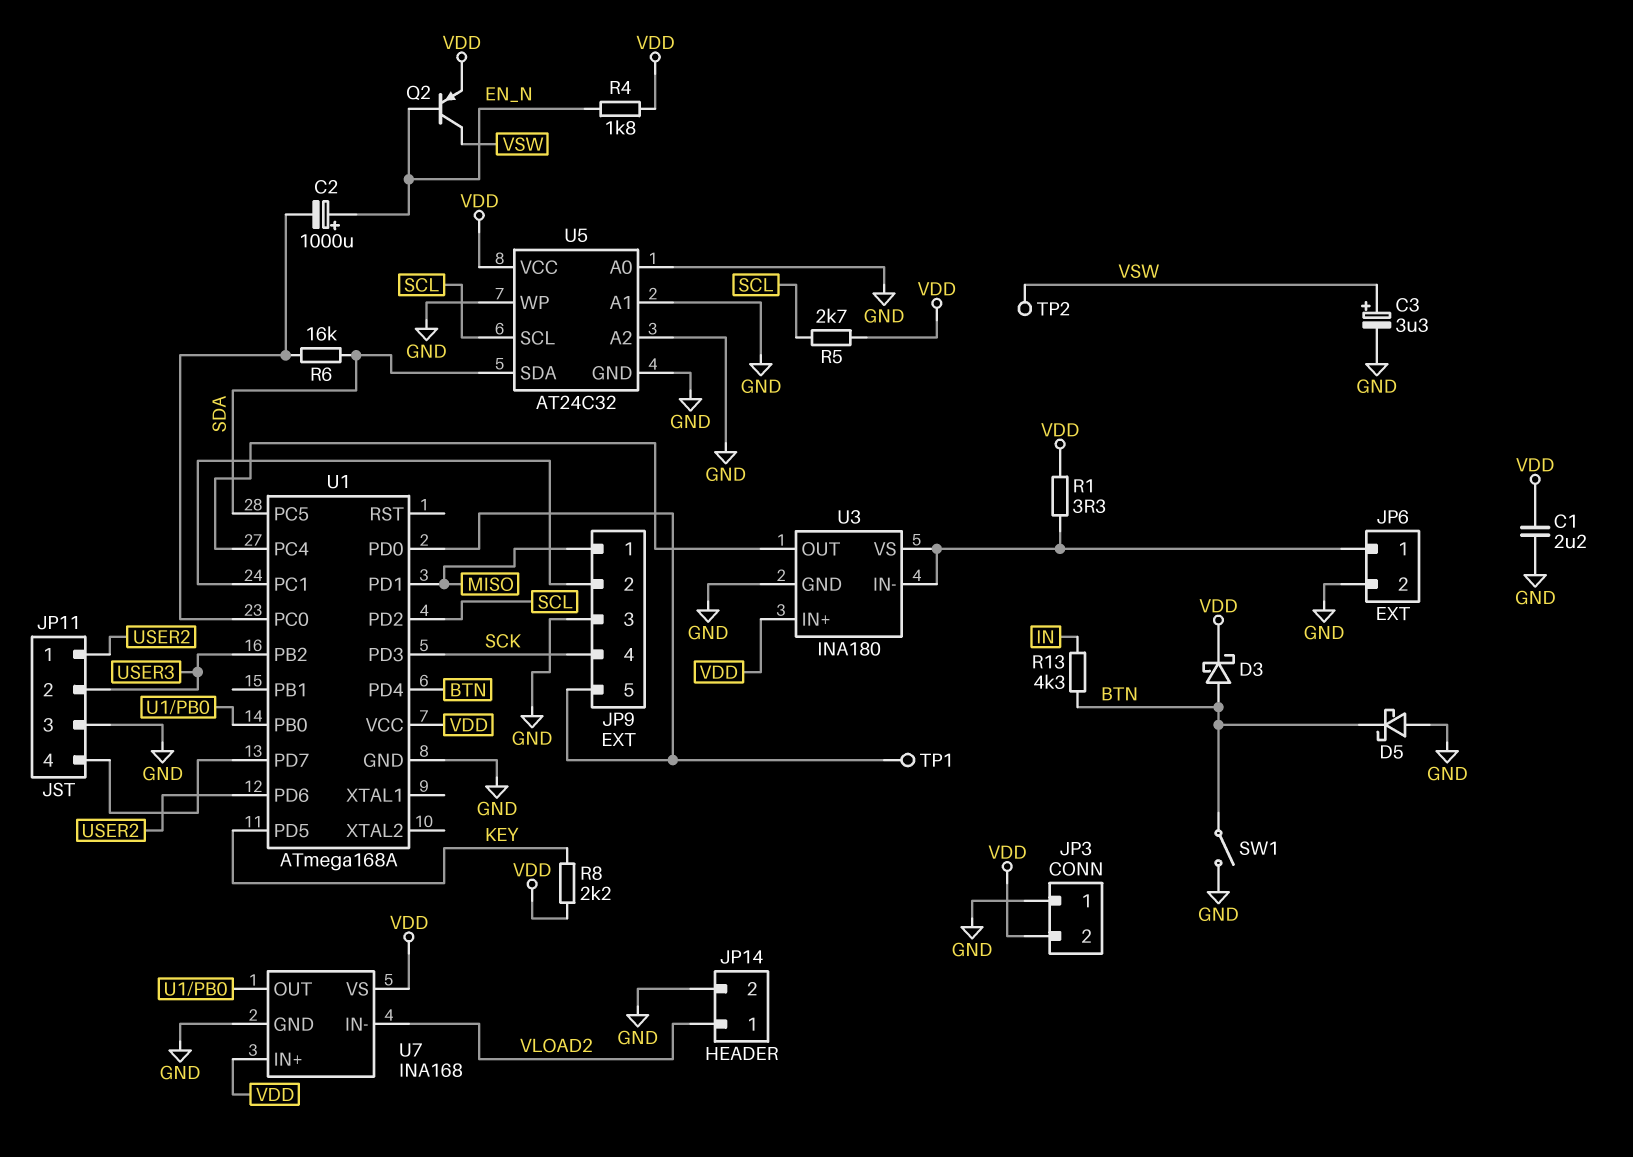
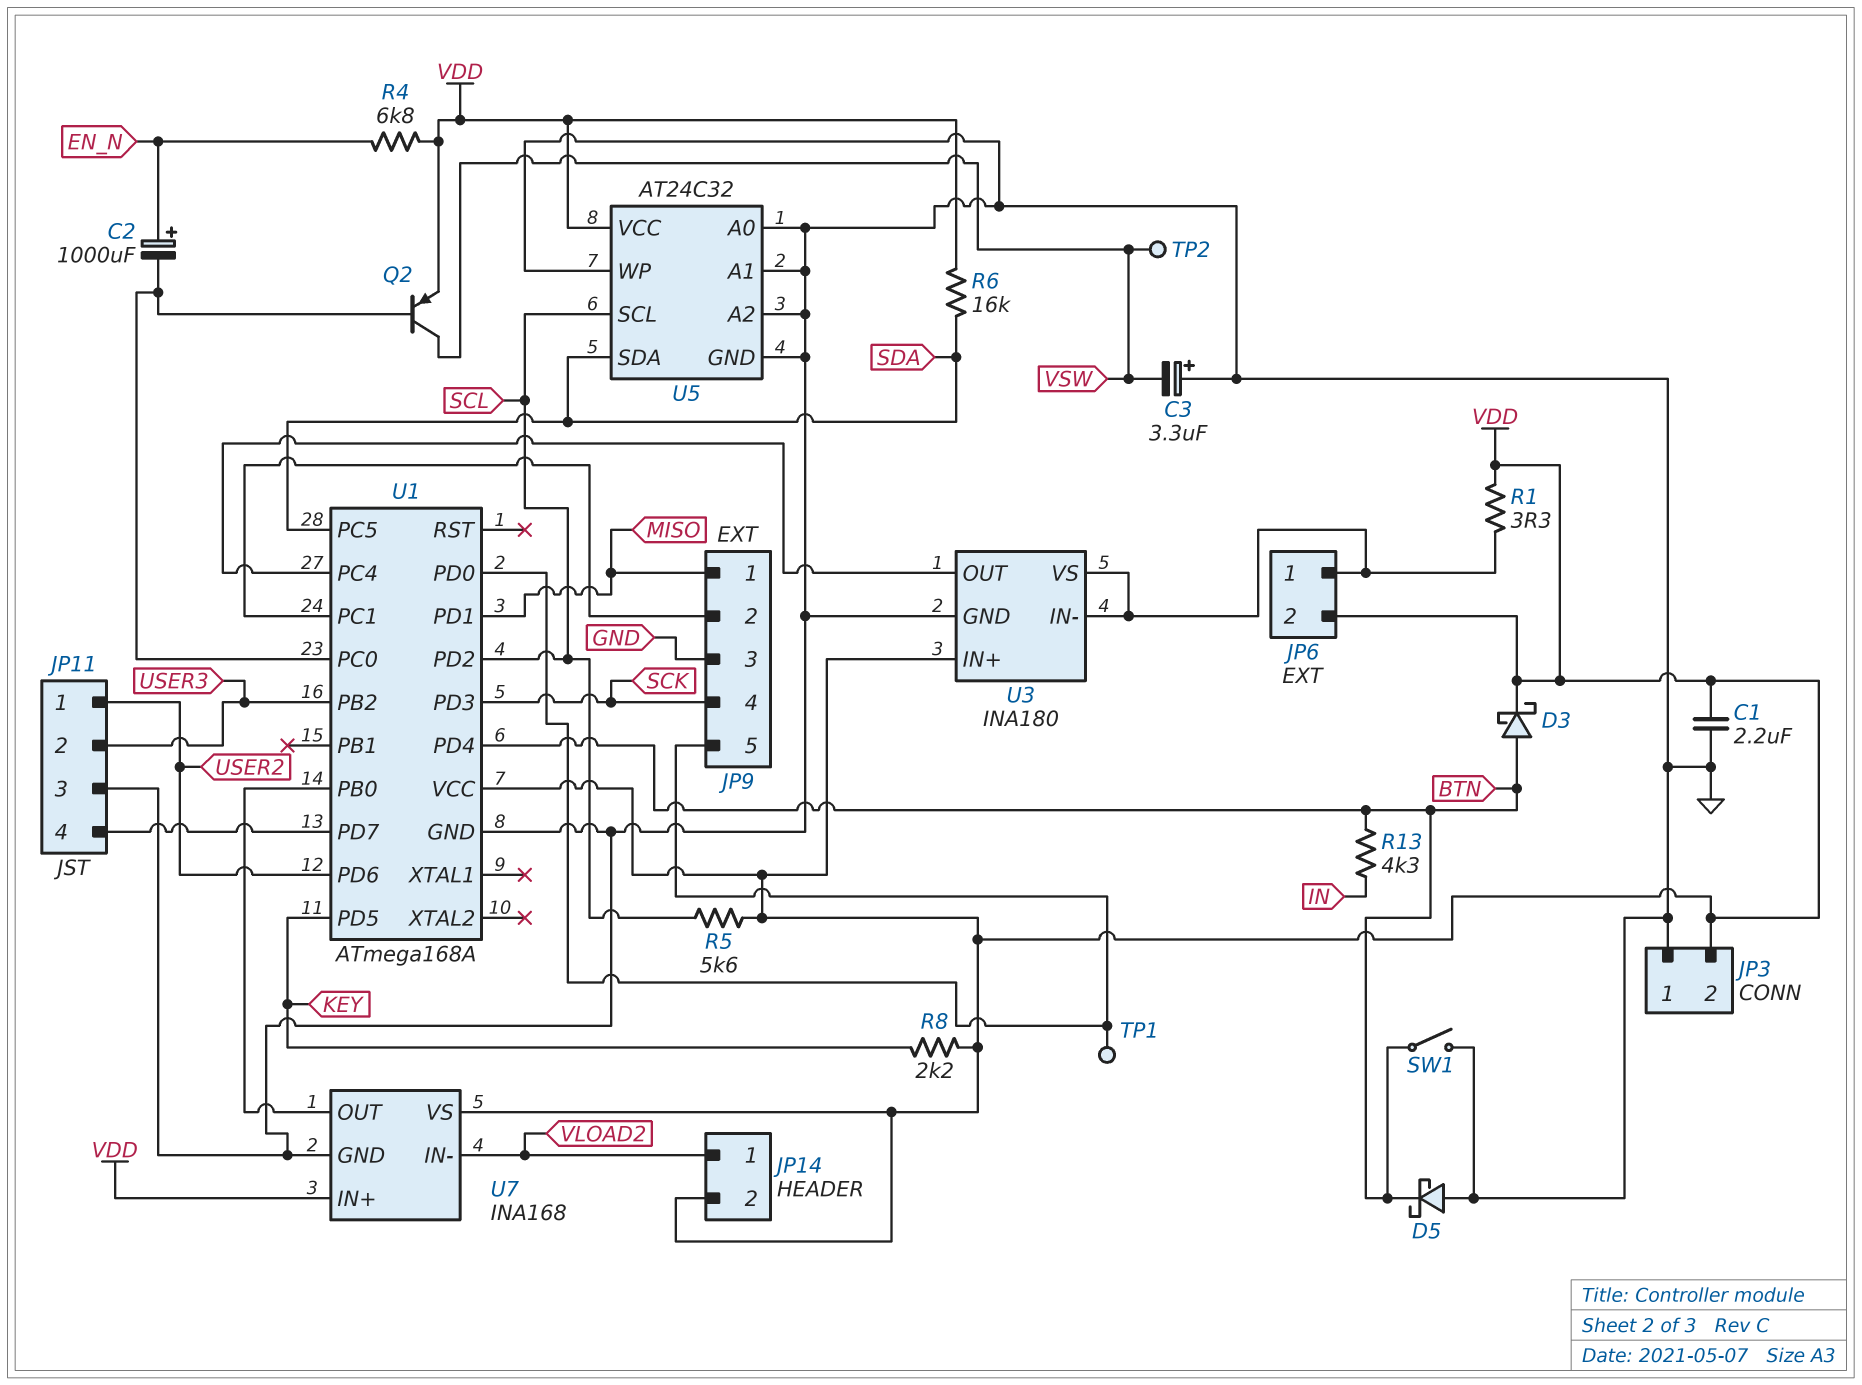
C3: 3.3uF (plus VSW, minus GND) -> 3.3uF (plus GND, minus VSW)
JP6 pin 2: GND -> VDD
JP14 pin 2: GND -> VDD
Q2: PNP (B EN_N, C VSW, E VDD) -> PNP (B U1/PC0, C VSW, E VDD)
R4: 1.8k (EN_N, VDD) -> 6.8k (EN_N, VDD)
R5: 2.7k (SCL, VDD) -> 5.6k (SCL, VDD)
R6: 16k (SDA, U1/PC0) -> 16k (SDA, VDD)

